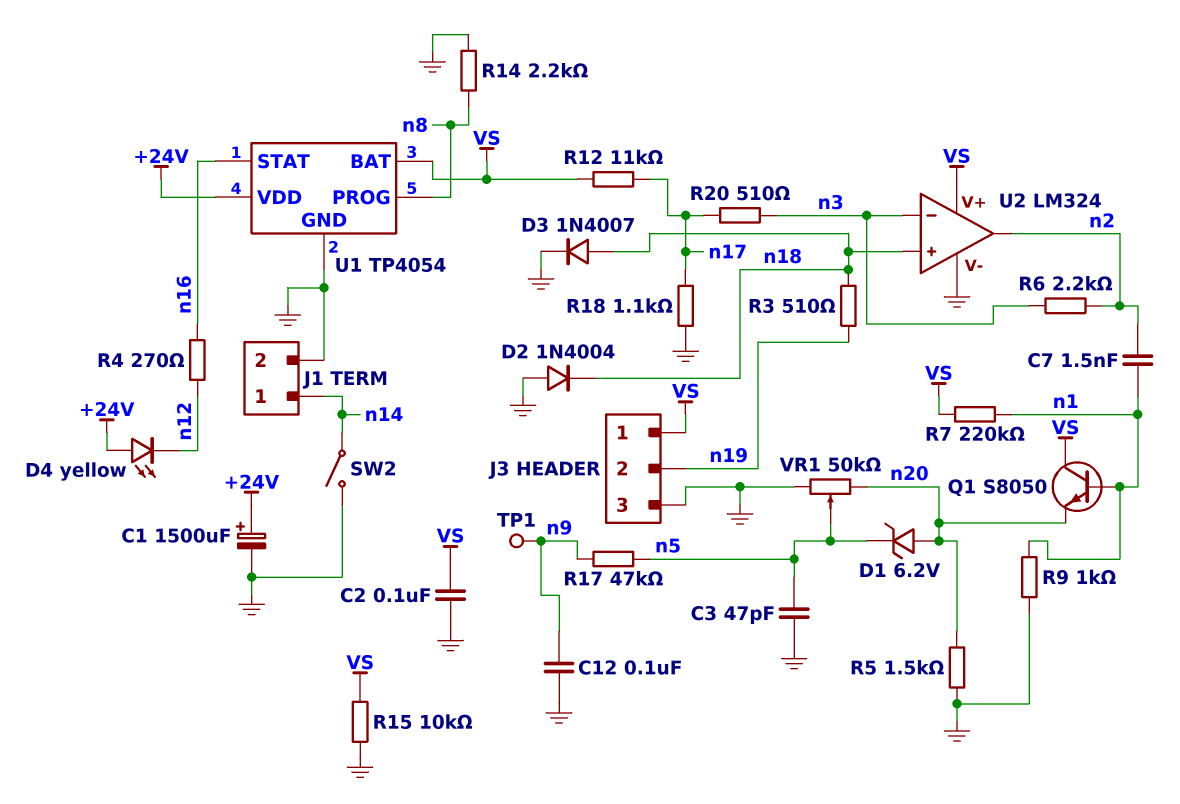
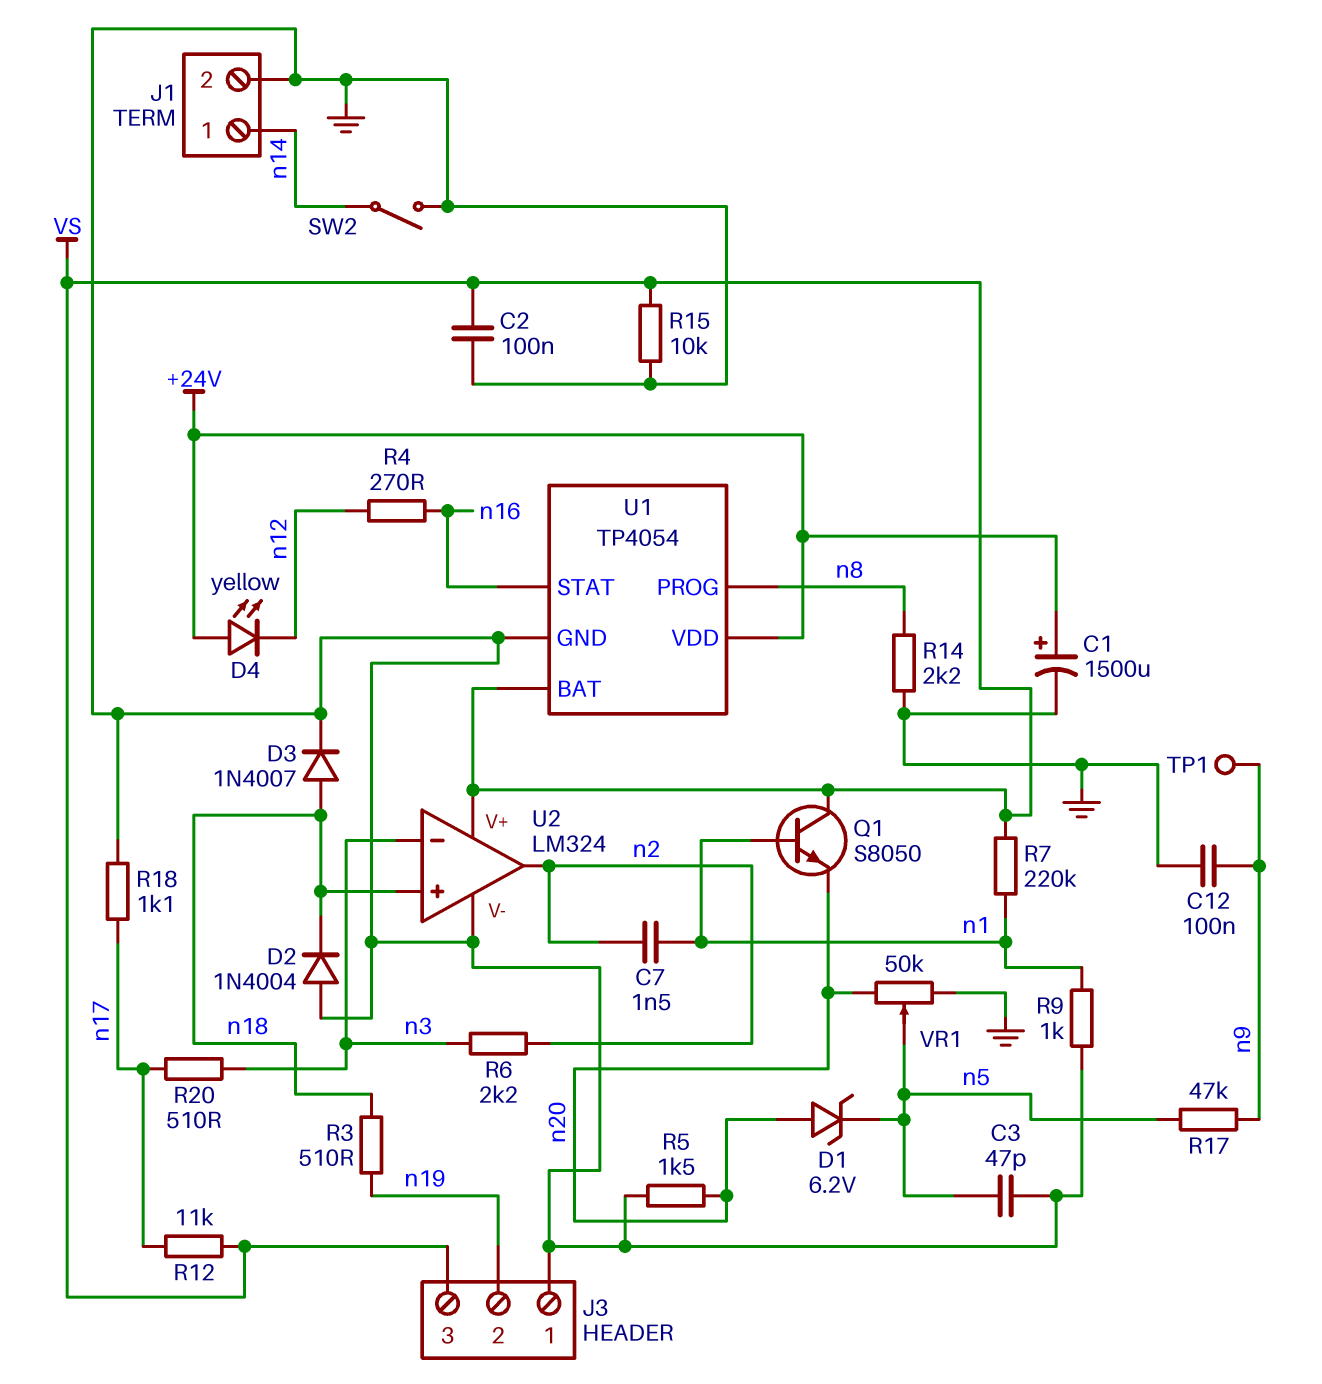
J3 pin 1: VS -> GND
J3 pin 3: GND -> VS

